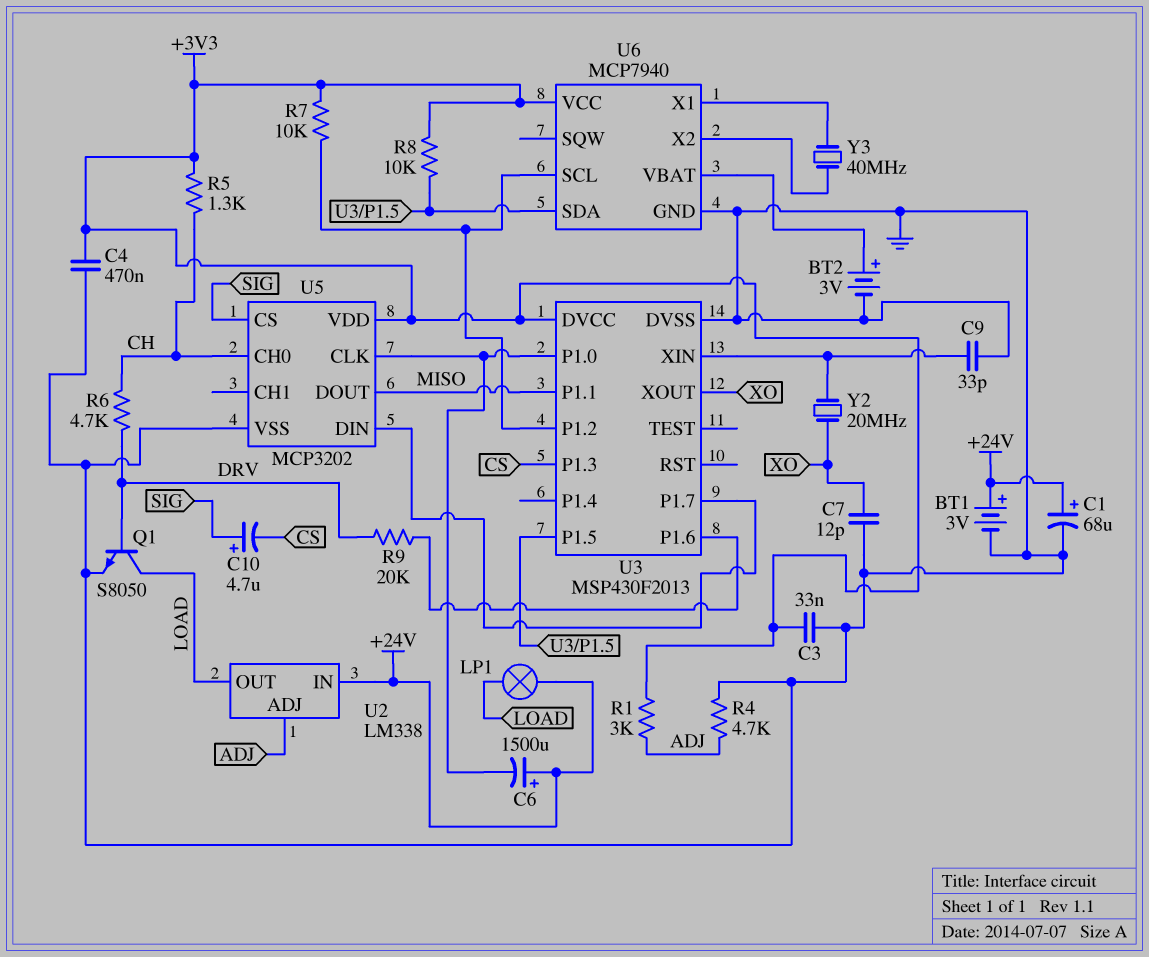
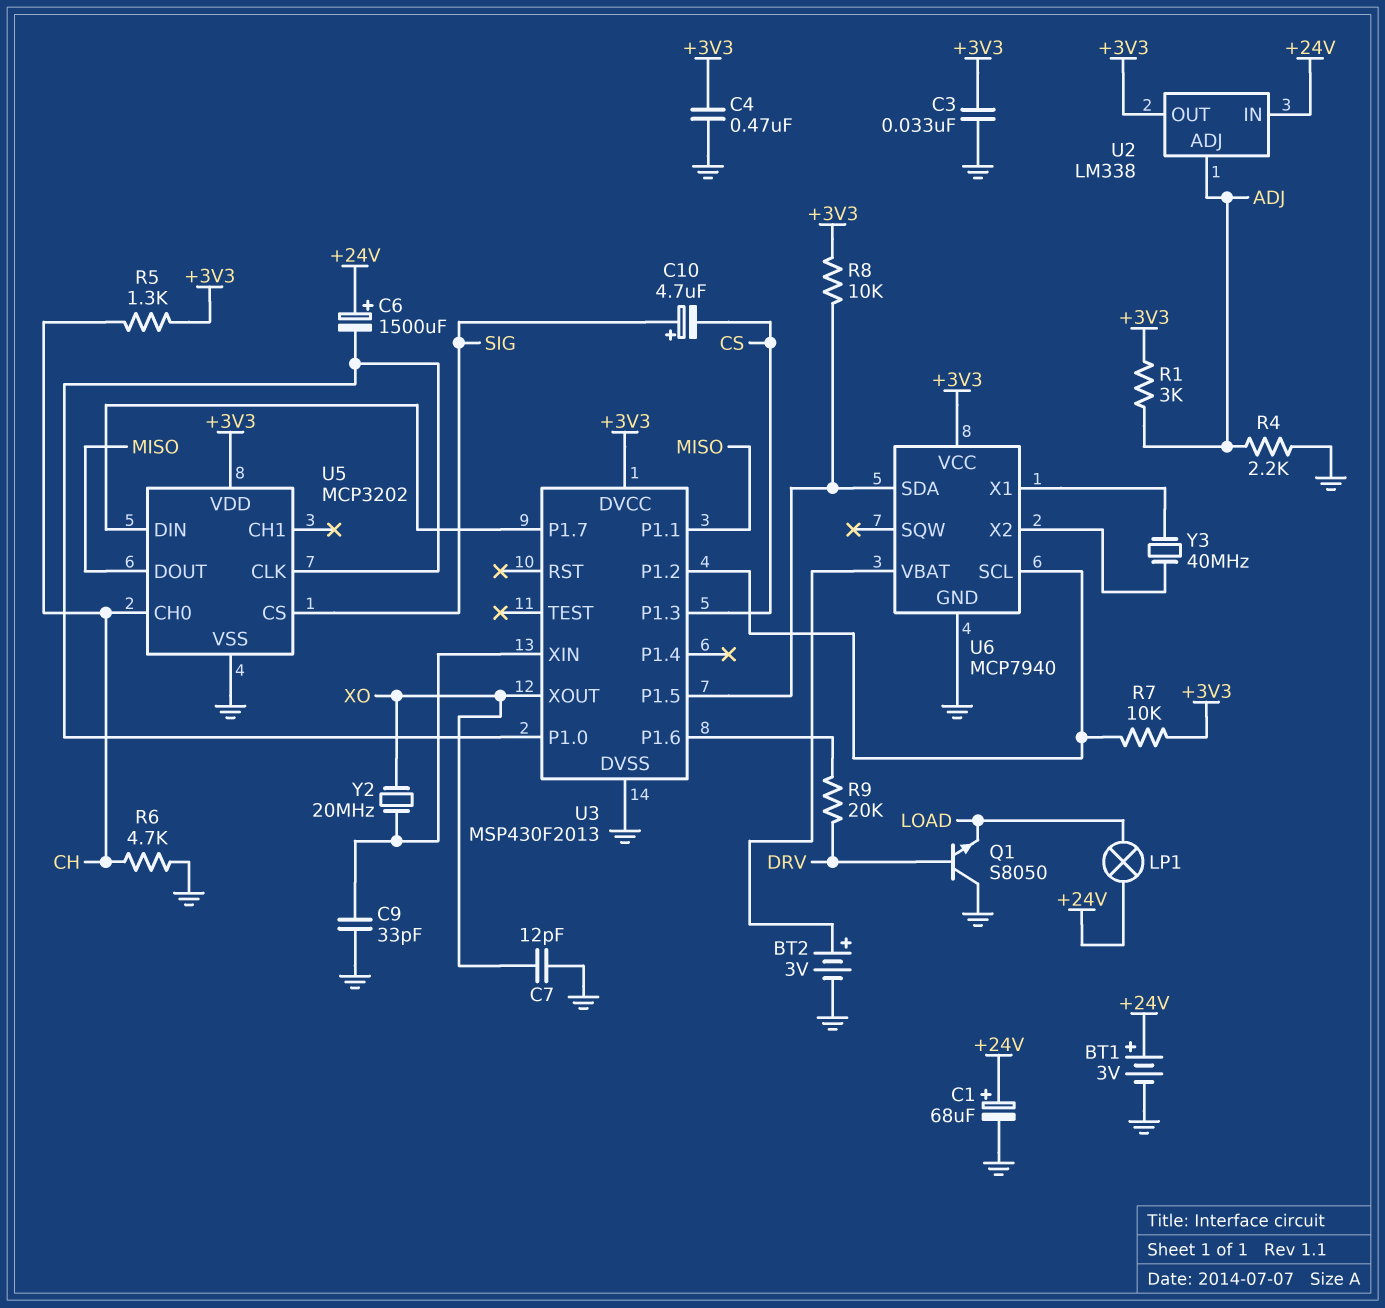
Q1: NPN S8050 (B DRV, C LOAD, E GND) -> NPN S8050 (B DRV, C GND, E LOAD)
R4: 4.7k (ADJ, GND) -> 2.2k (ADJ, GND)
R6: 4.7k (CH, DRV) -> 4.7k (CH, GND)
U2 pin OUT: LOAD -> +3V3

